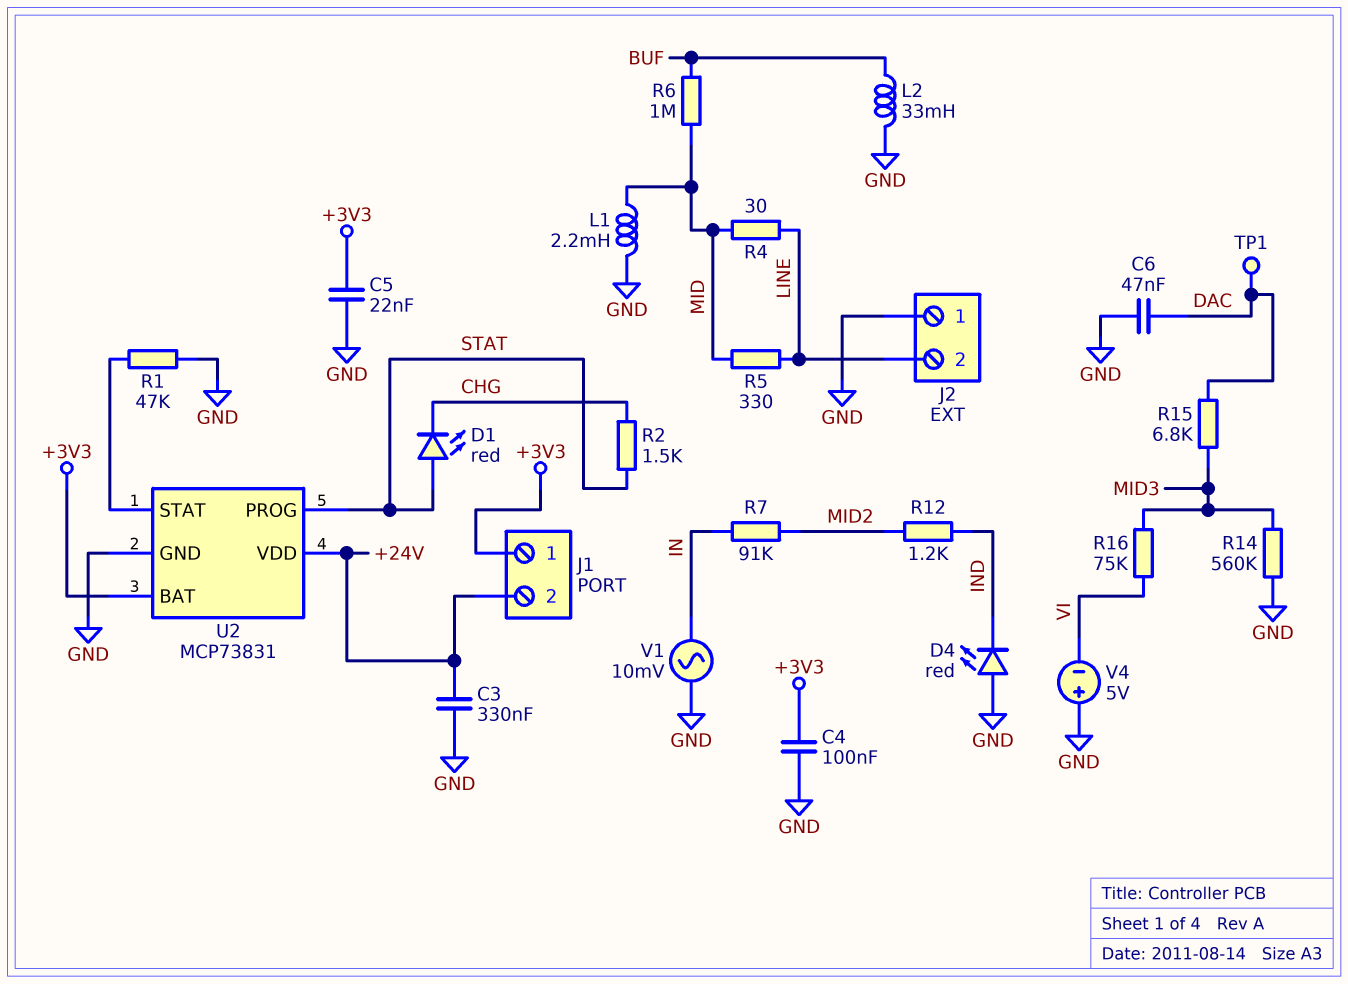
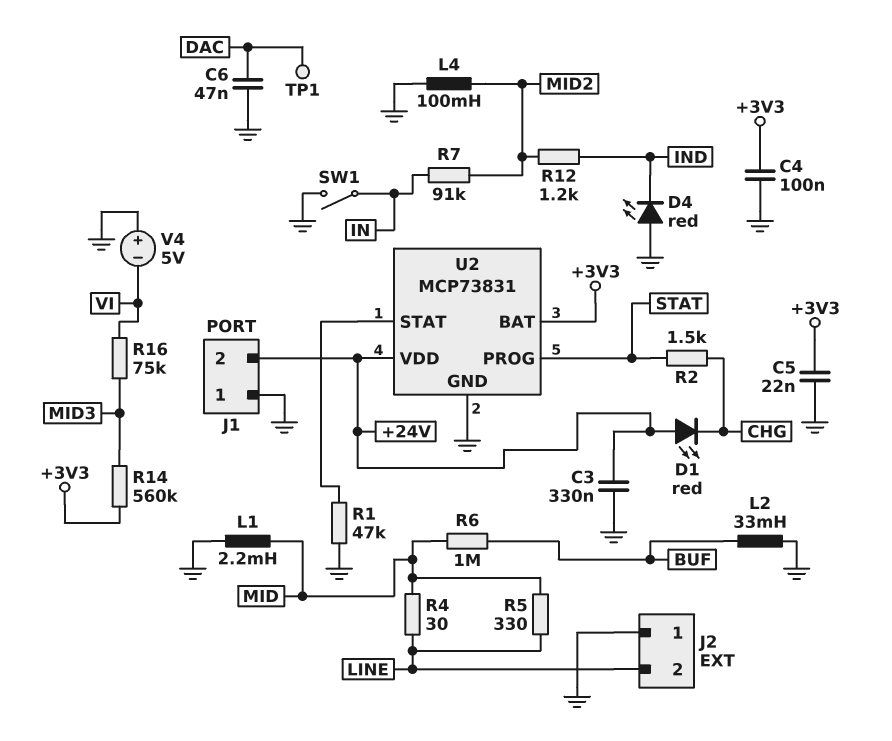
D1: LED red (A STAT, K CHG) -> LED red (A +24V, K CHG)
J1 pin 1: +3V3 -> GND
L4: none -> 100mH (GND, MID2)
R14: 560k (GND, MID3) -> 560k (+3V3, MID3)
R15: 6.8k (DAC, MID3) -> none
SW1: none -> switch (GND, IN)
V1: AC 10mV (GND, IN) -> none

